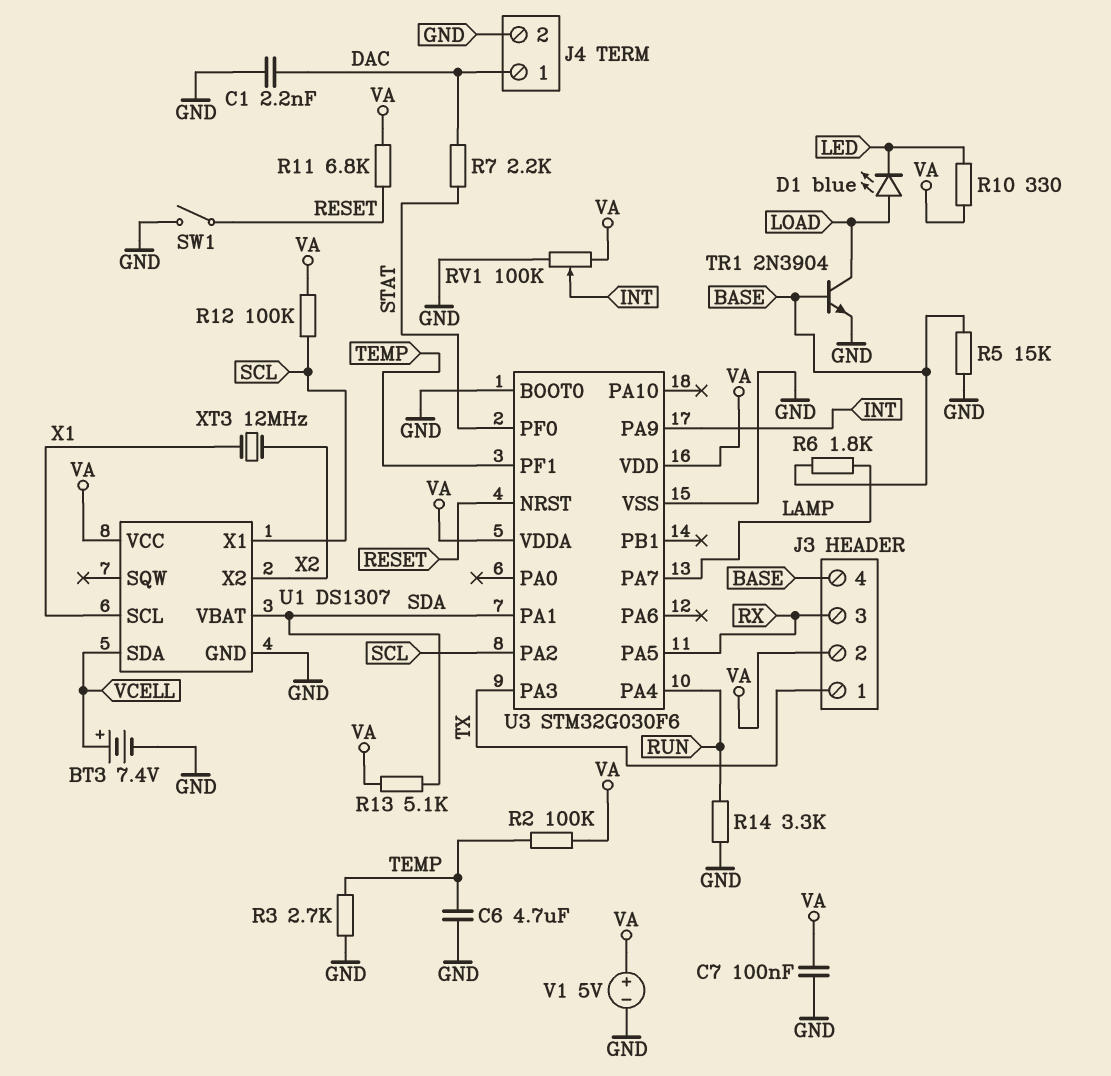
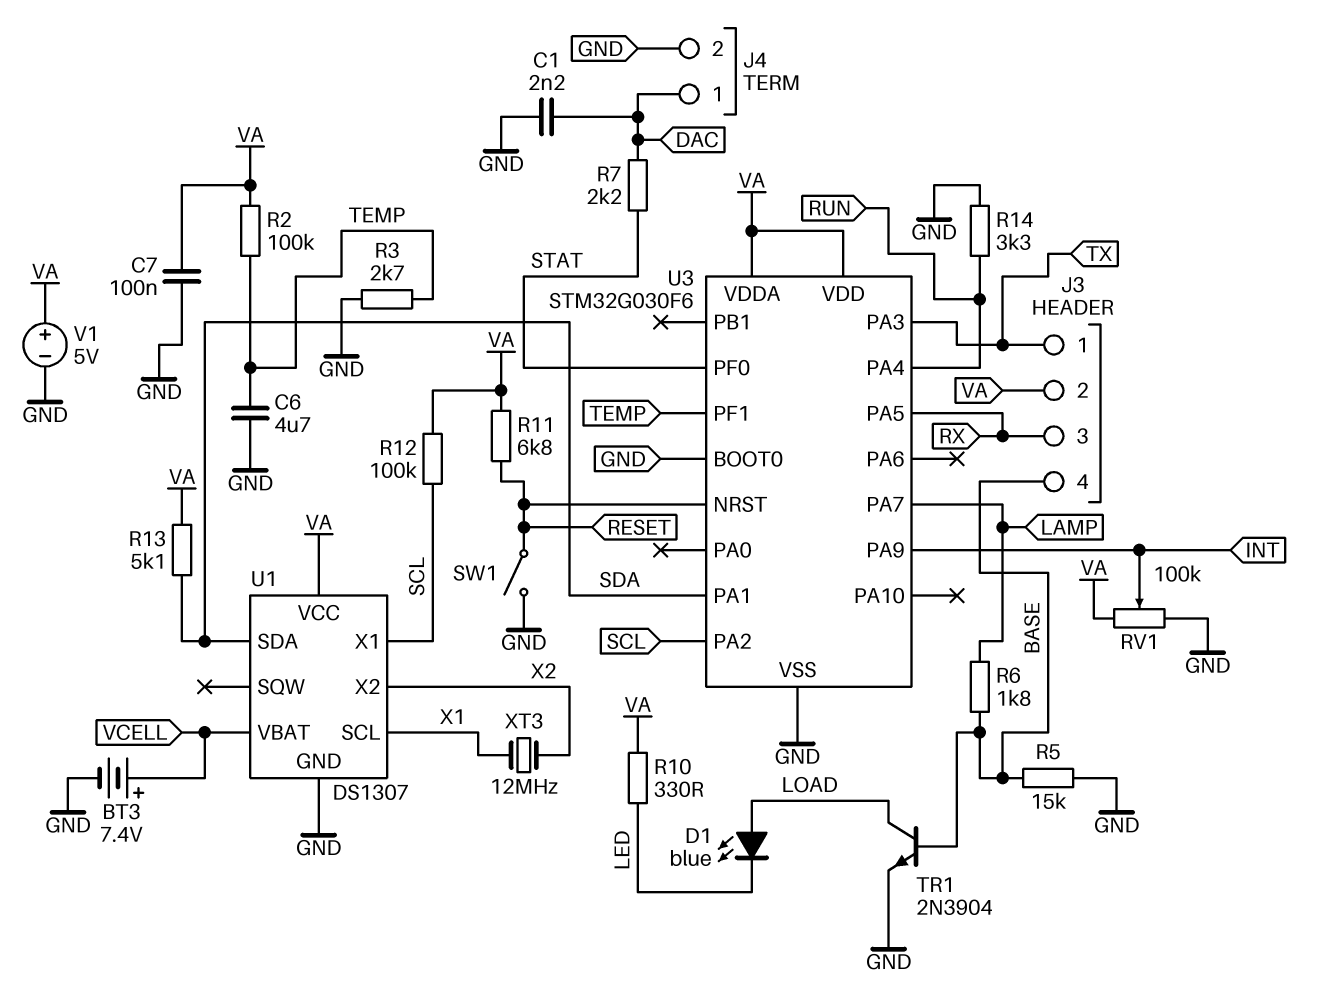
U1 pin SDA: VCELL -> SDA
U1 pin VBAT: SDA -> VCELL

